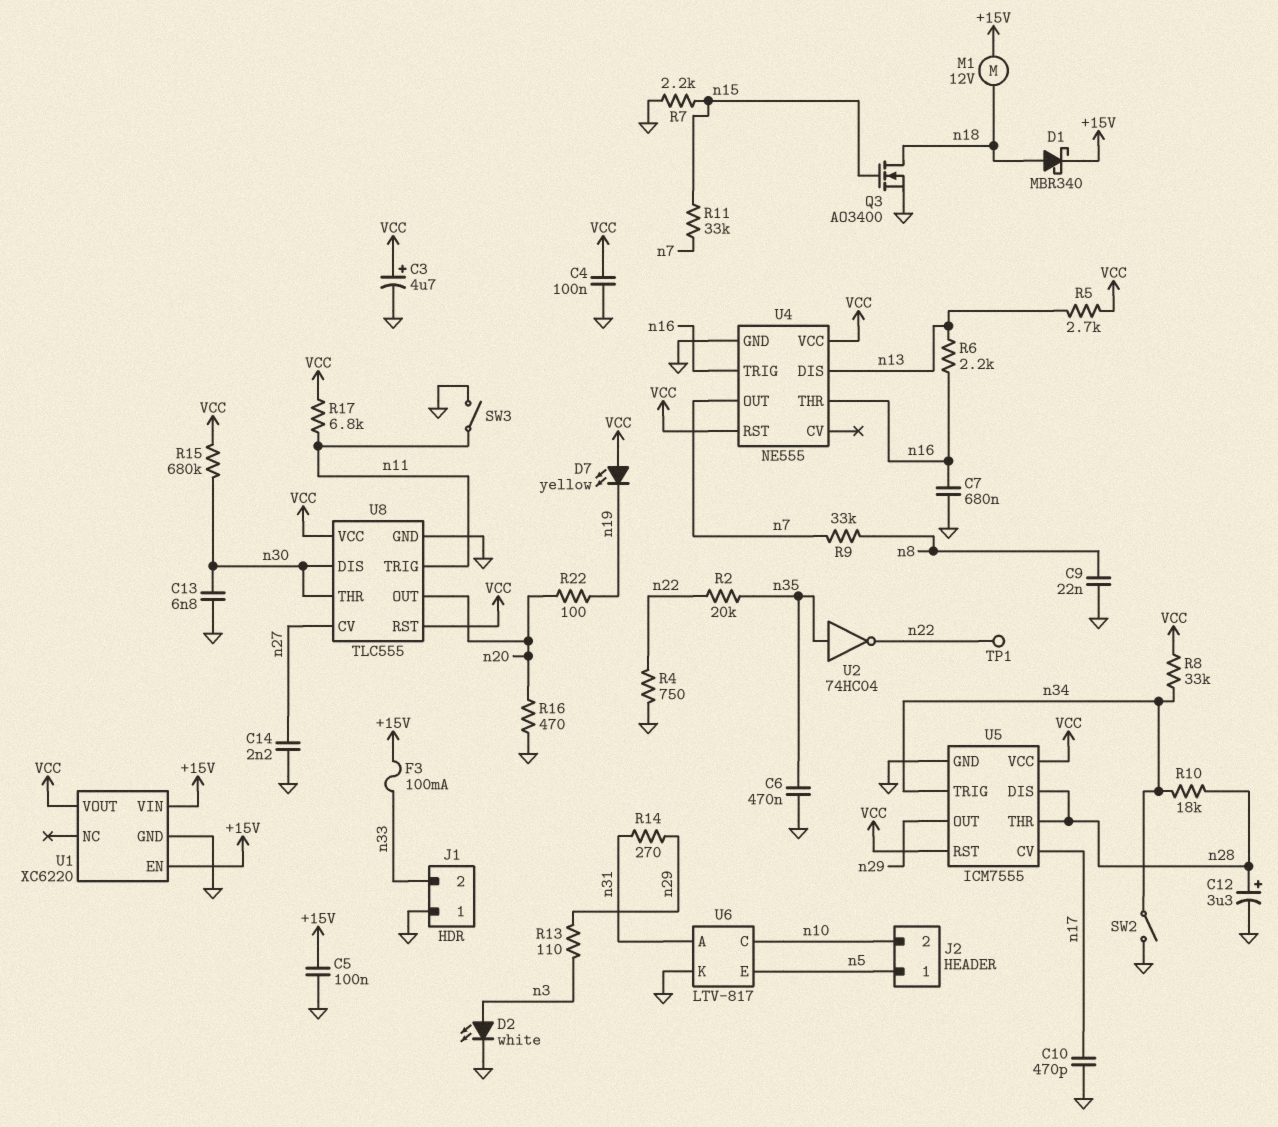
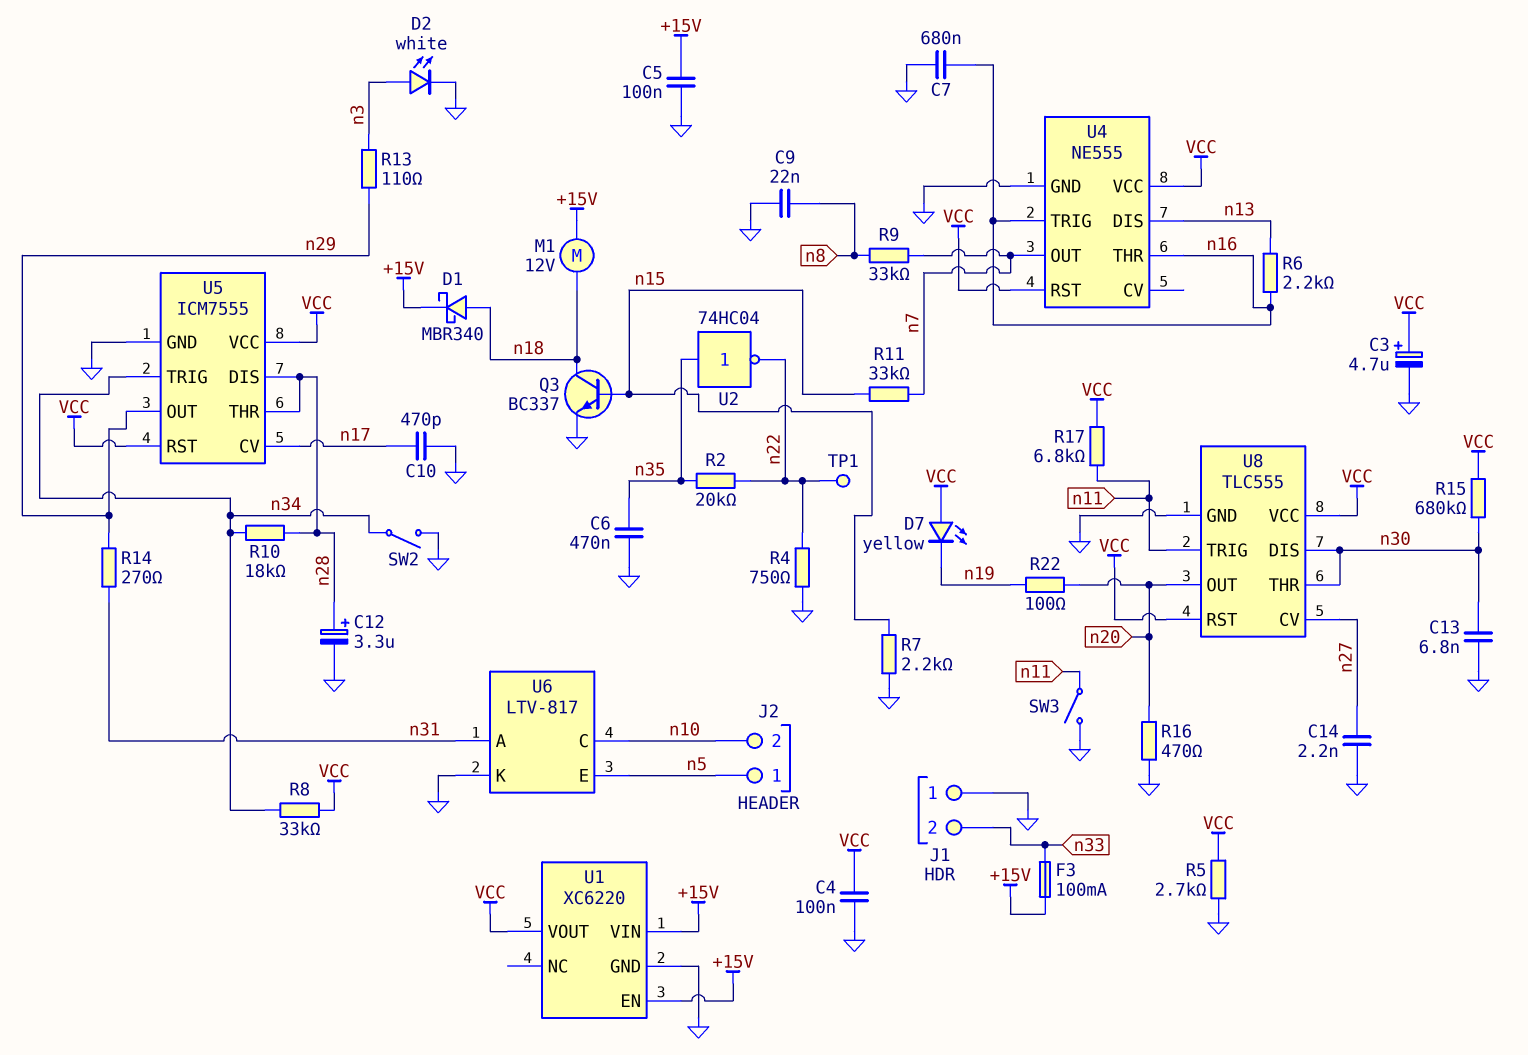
Q3: NMOS AO3400 (G n15, D n18, S GND) -> NPN BC337 (B n15, C n18, E GND)
R5: 2.7k (VCC, n13) -> 2.7k (GND, VCC)

